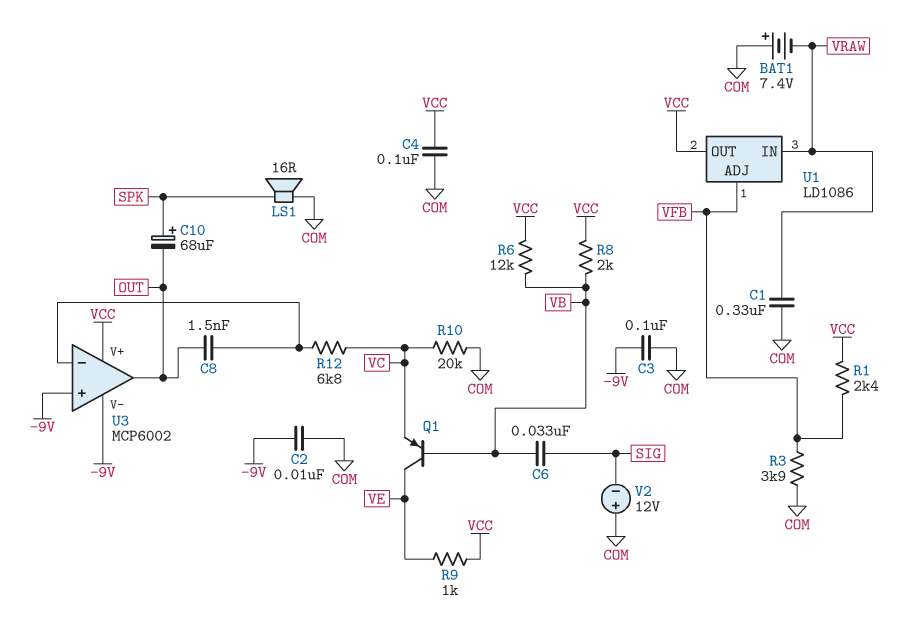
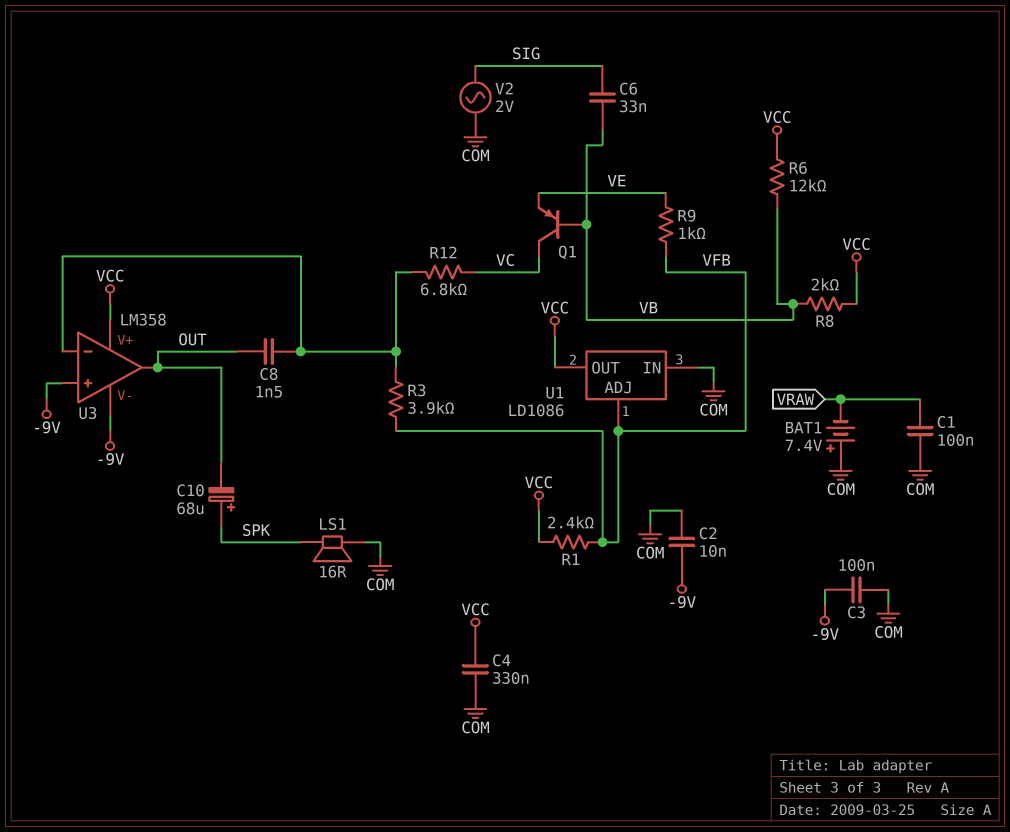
C1: 330nF (COM, VRAW) -> 100nF (COM, VRAW)
C4: 100nF (COM, VCC) -> 330nF (COM, VCC)
Q1: PNP (B VB, C VE, E VC) -> PNP (B VB, C VC, E VE)
R3: 3.9k (COM, VFB) -> 3.9k (U3/in-, VFB)
R9: 1k (VCC, VE) -> 1k (VE, VFB)
R10: 20k (COM, VC) -> none
U1 pin IN: VRAW -> COM
U3: MCP6002 -> LM358
V2: 12V (plus COM, minus SIG) -> AC 2V (COM, SIG)

